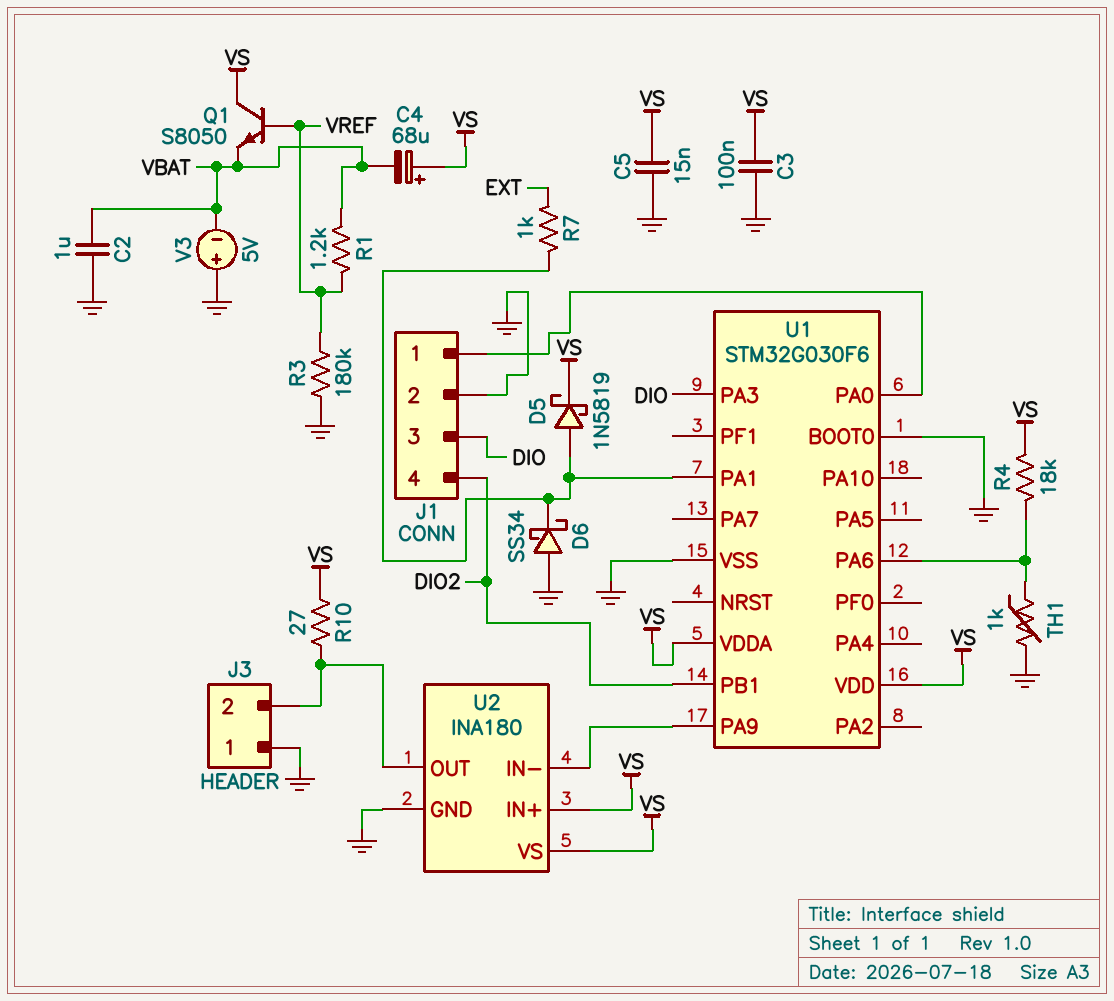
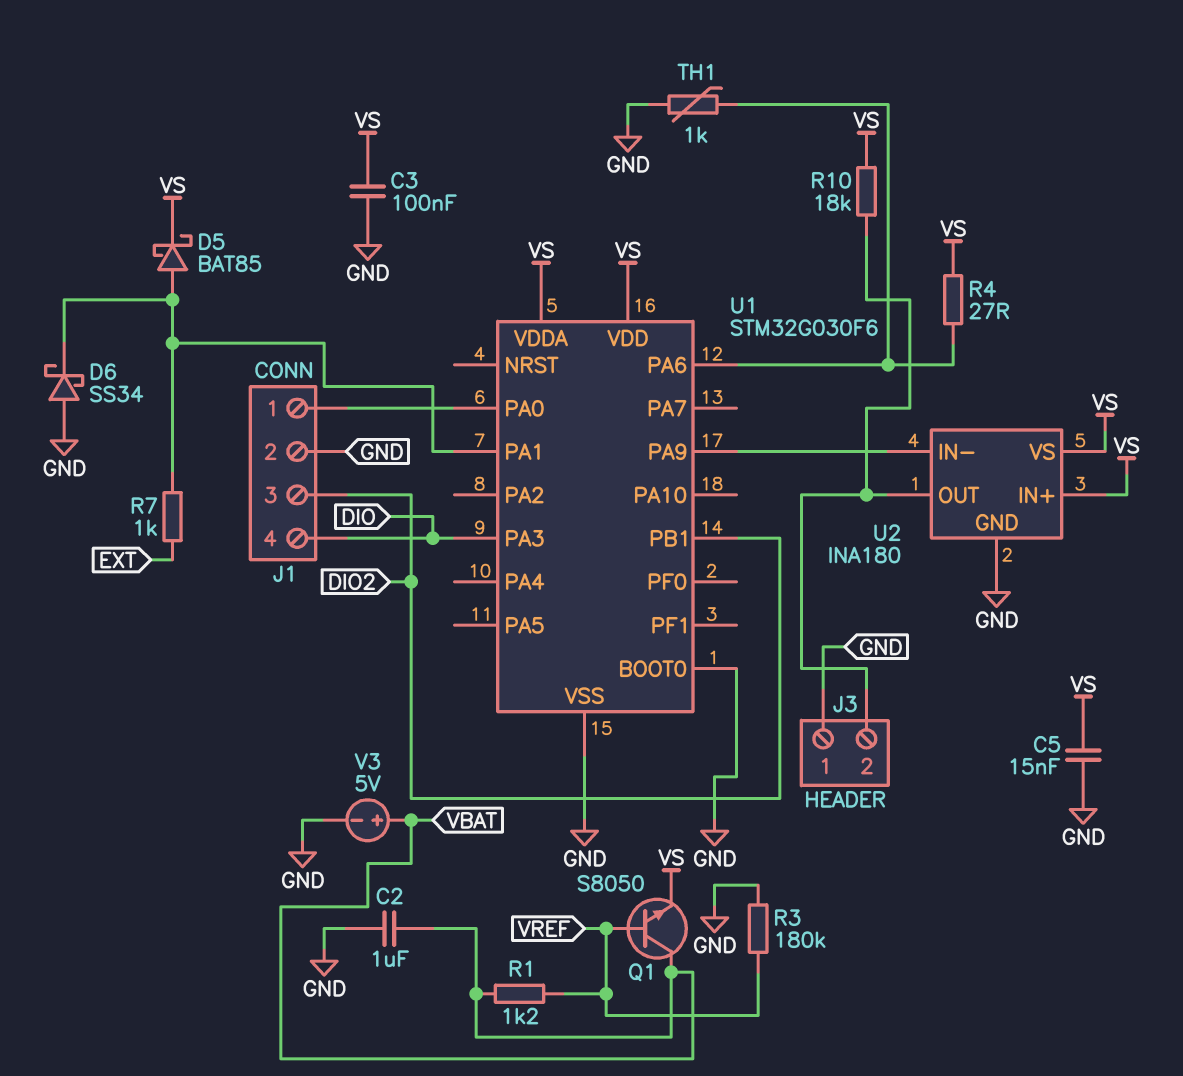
C4: 68uF (plus VS, minus VBAT) -> none
D5: schottky 1N5819 (A U1/PA1, K VS) -> schottky BAT85 (A U1/PA1, K VS)
J1 pin 3: DIO -> DIO2
J1 pin 4: DIO2 -> DIO
Q1: NPN S8050 (B VREF, C VS, E VBAT) -> NPN S8050 (B VREF, C VBAT, E VS)
R4: 18k (U1/PA6, VS) -> 27 (U1/PA6, VS)
R10: 27 (J3/2, VS) -> 18k (J3/2, VS)
V3: 5V (plus GND, minus VBAT) -> 5V (plus VBAT, minus GND)

